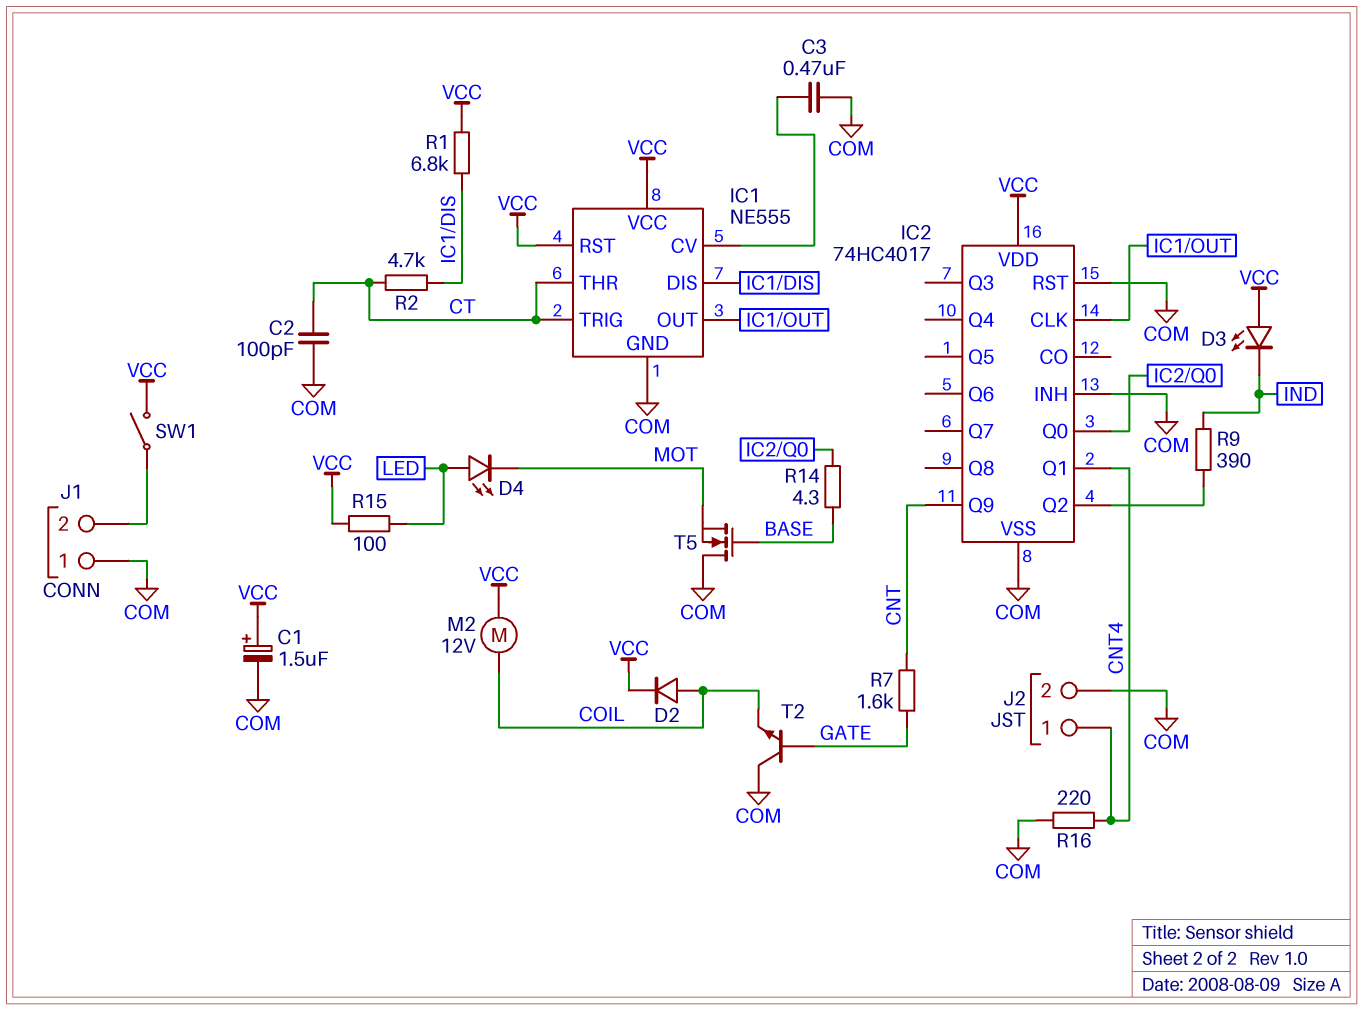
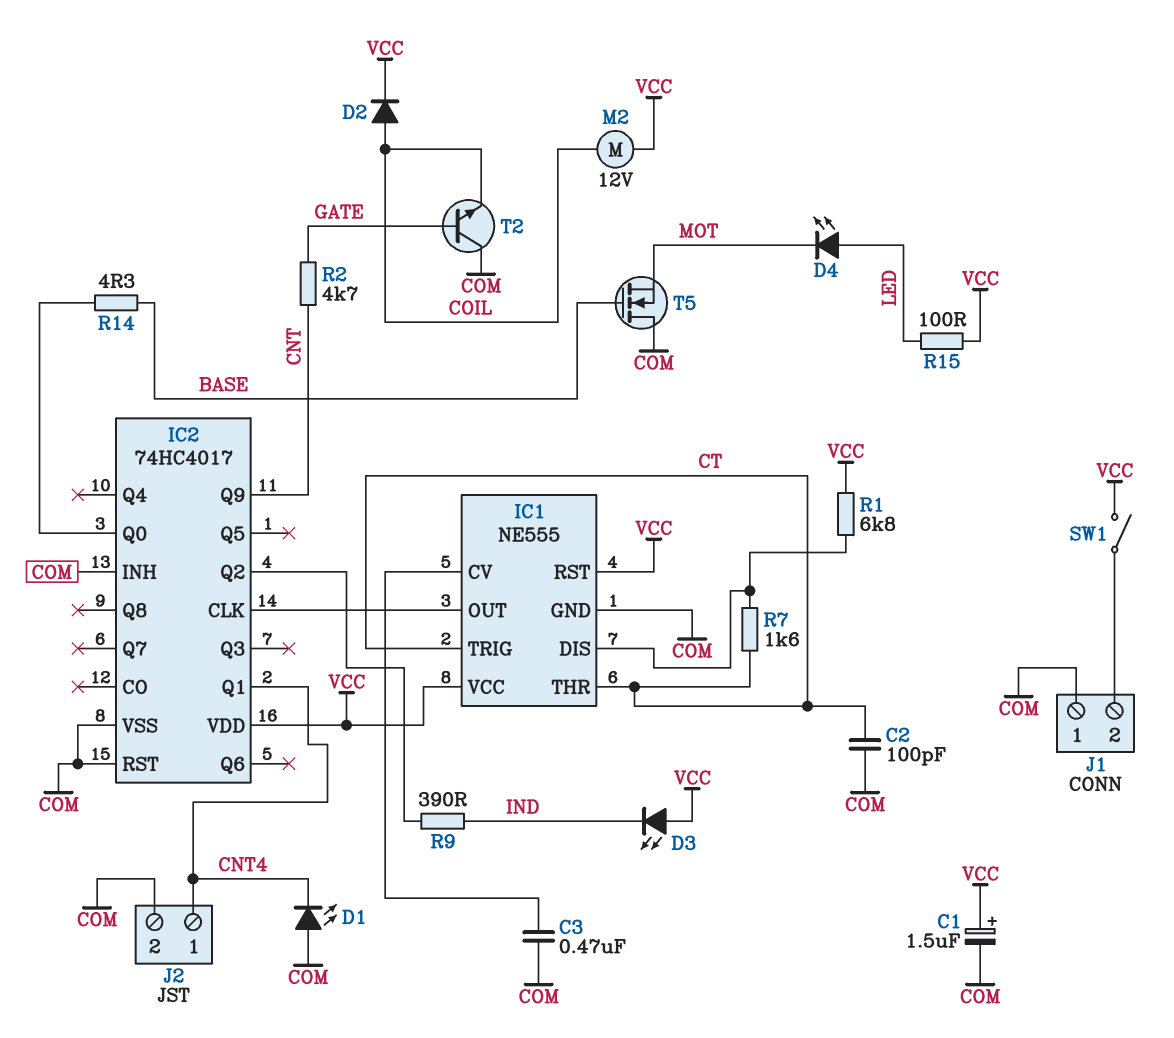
D1: none -> LED (A COM, K CNT4)
R2: 4.7k (CT, IC1/DIS) -> 4.7k (CNT, GATE)
R7: 1.6k (CNT, GATE) -> 1.6k (CT, IC1/DIS)
R16: 220 (CNT4, COM) -> none

